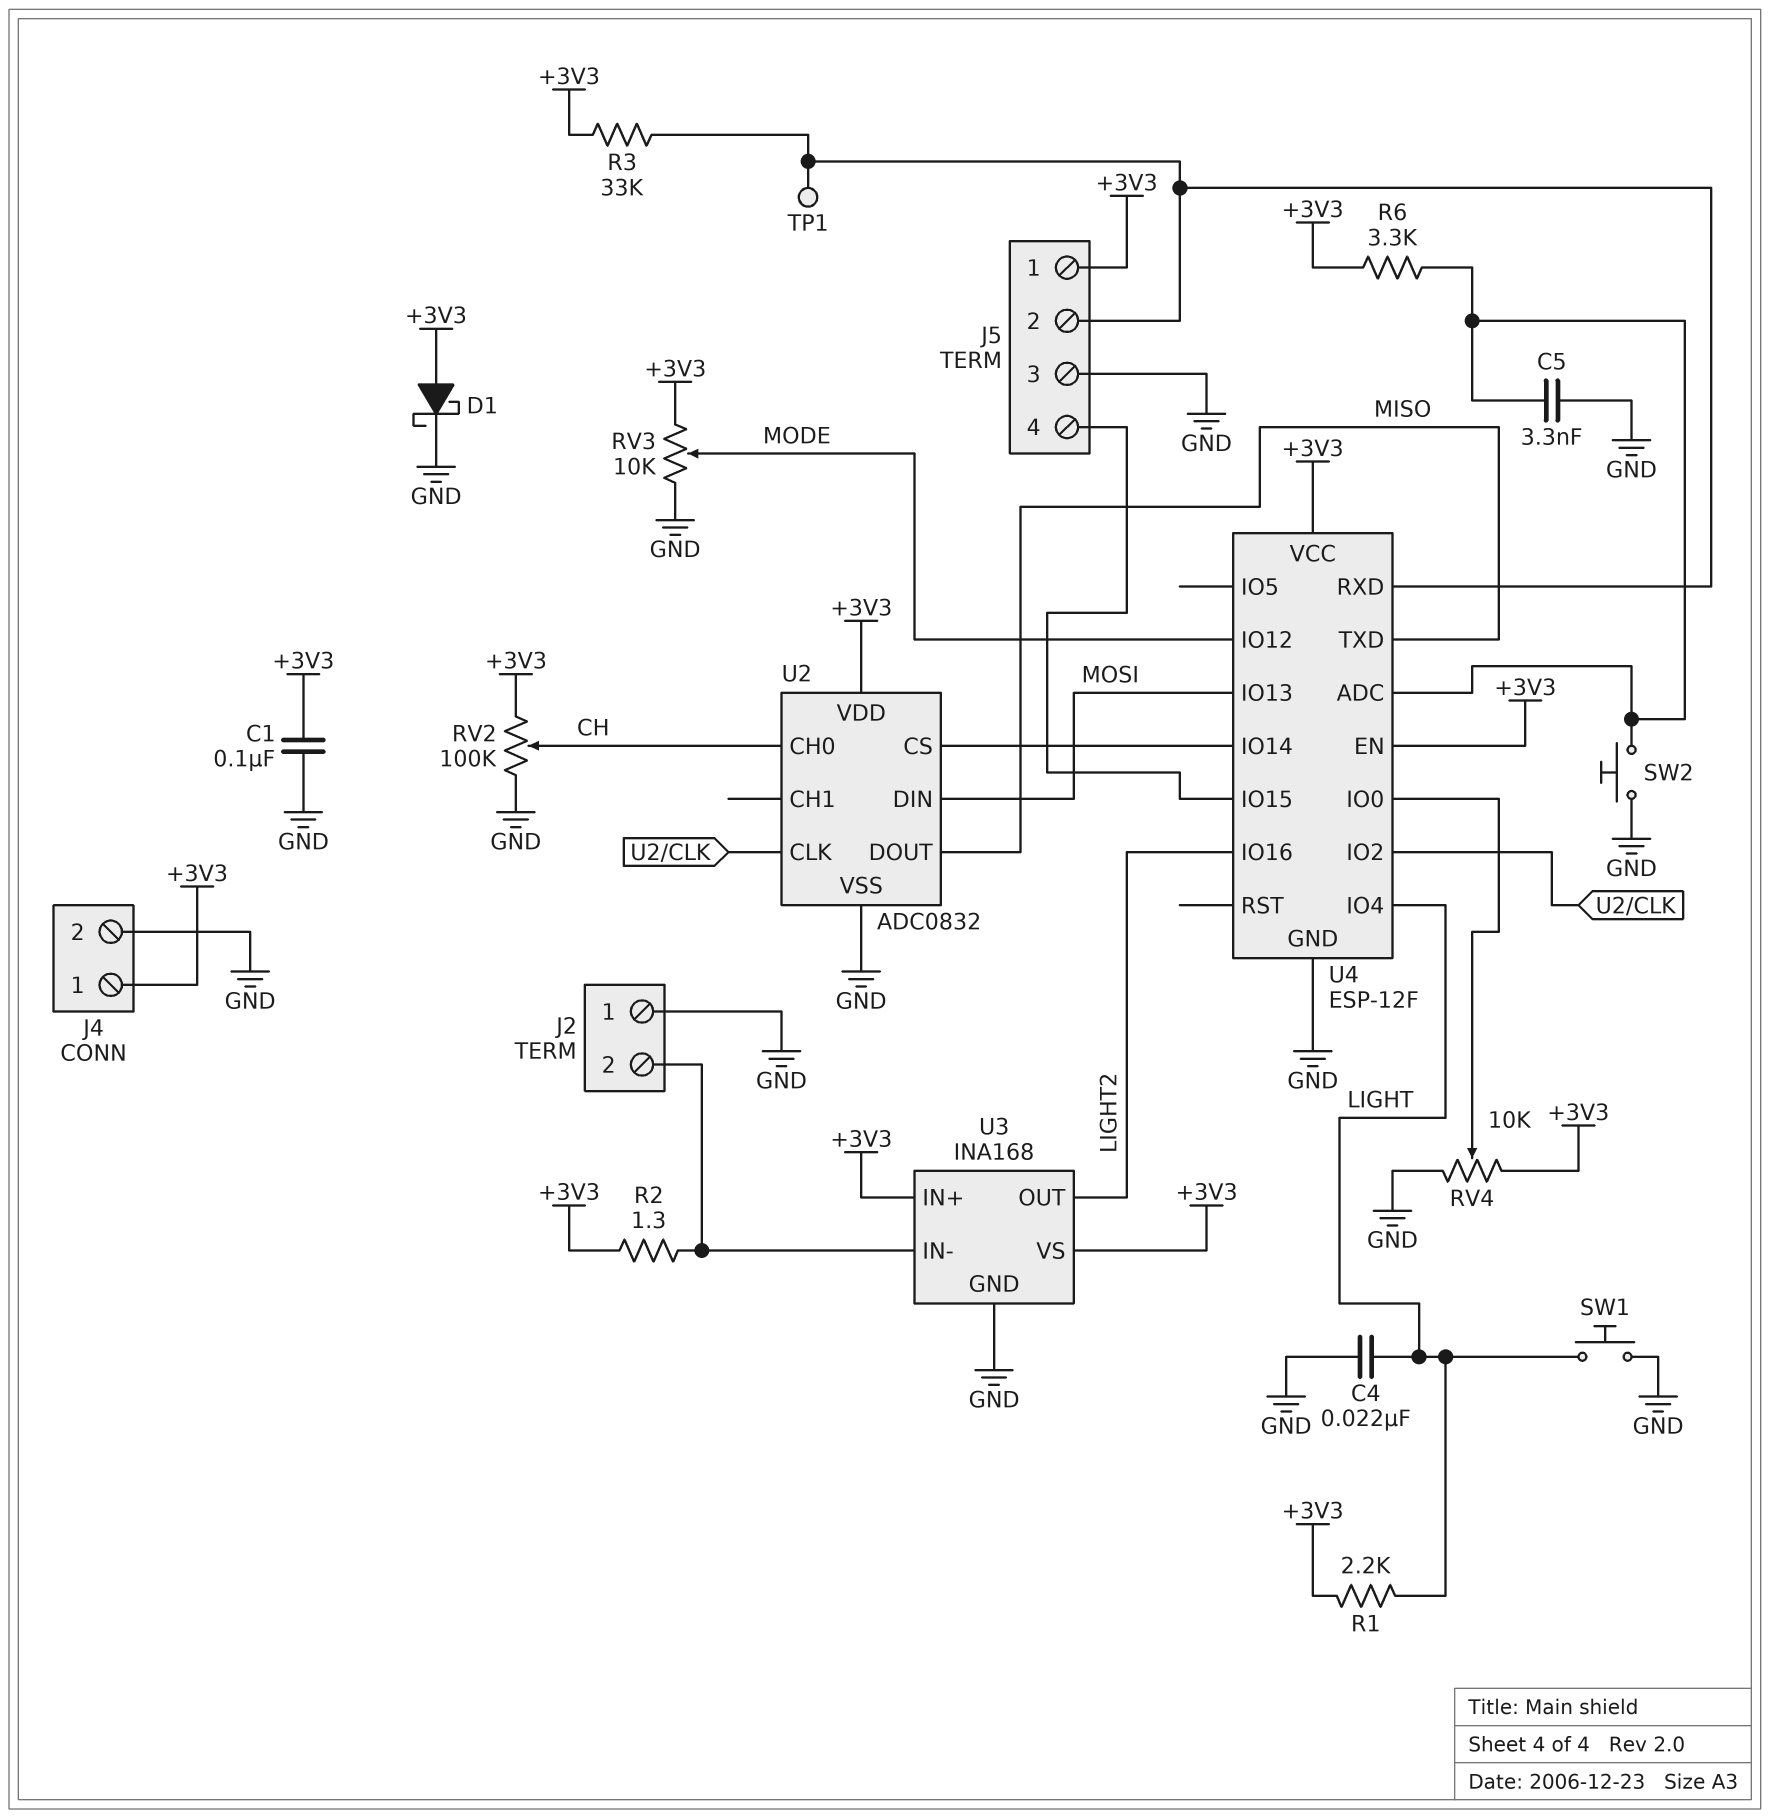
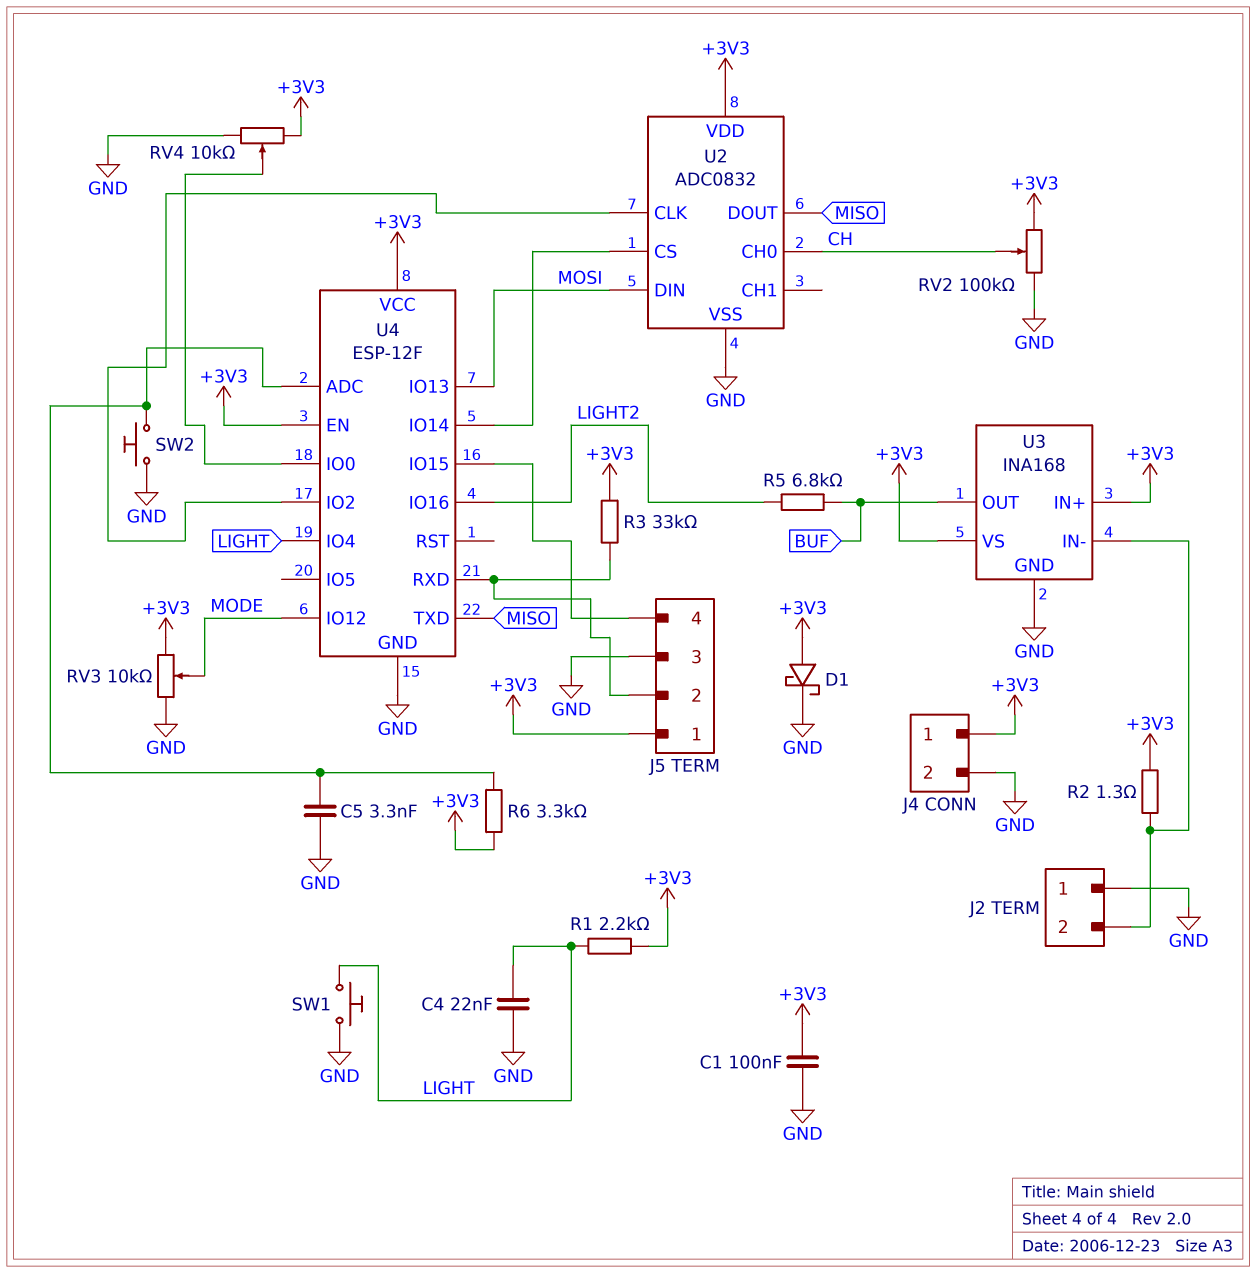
R5: none -> 6.8k (BUF, LIGHT2)
TP1: test point (J5/2) -> none
U3 pin OUT: LIGHT2 -> BUF

